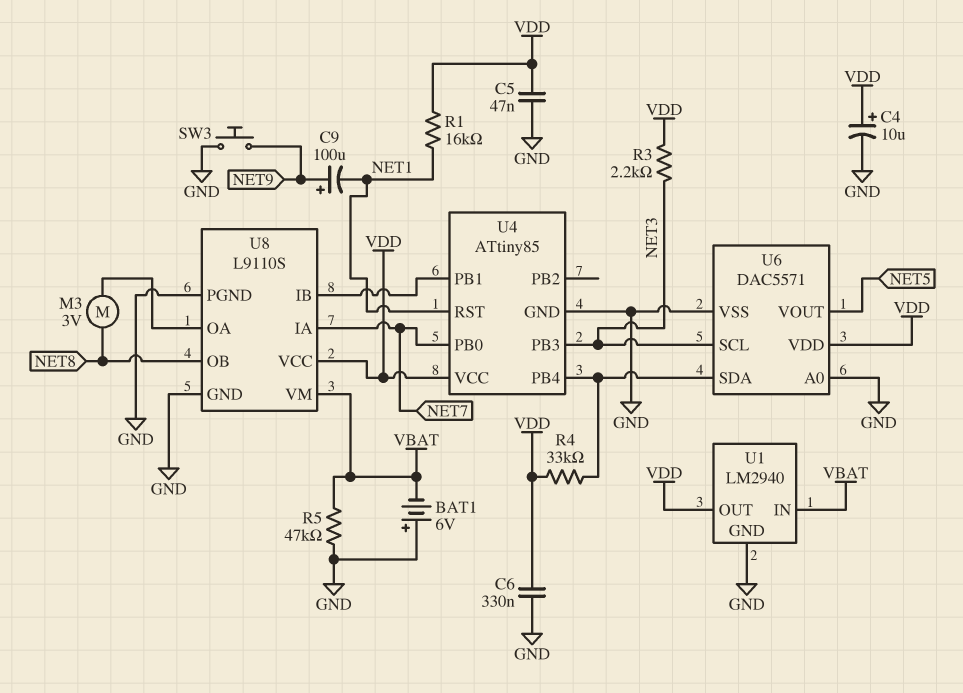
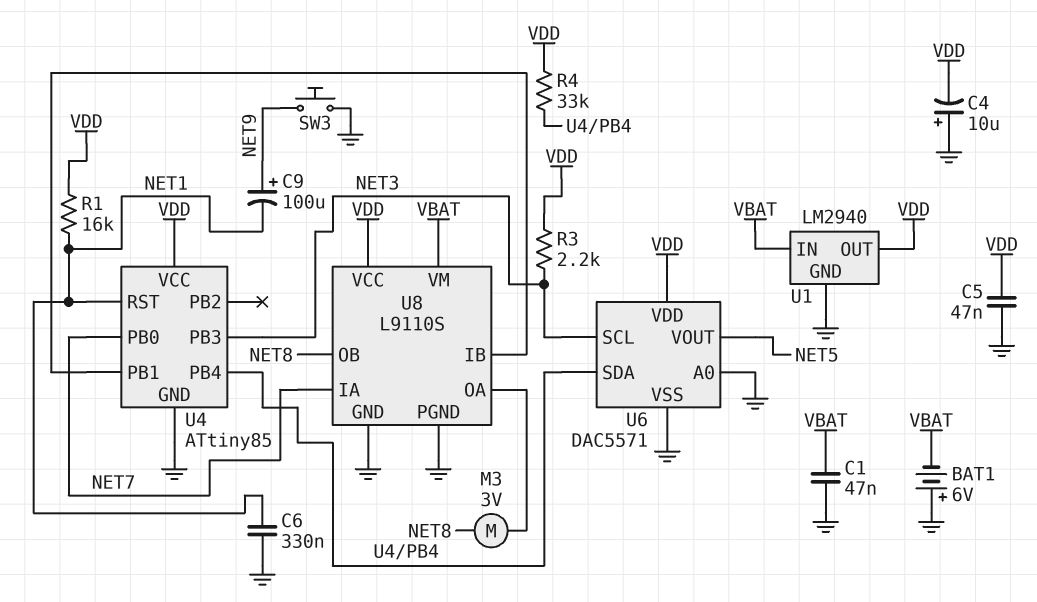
C1: none -> 47nF (GND, VBAT)
C4: 10uF (plus VDD, minus GND) -> 10uF (plus GND, minus VDD)
C6: 330nF (GND, VDD) -> 330nF (GND, NET1)
R5: 47k (GND, VBAT) -> none

